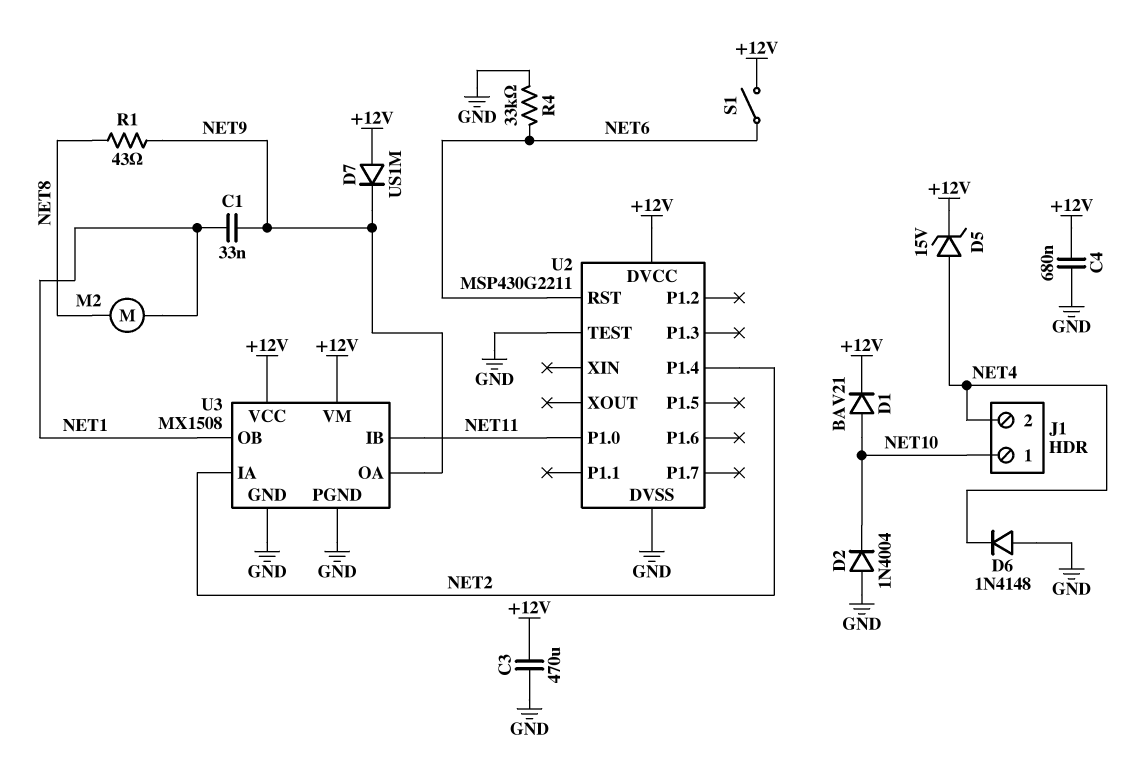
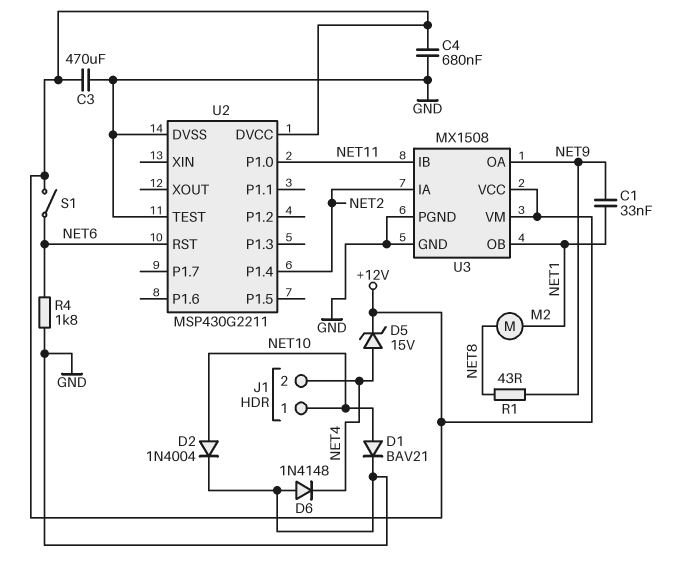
D1: diode BAV21 (A NET10, K +12V) -> diode BAV21 (A NET10, K GND)
D2: diode 1N4004 (A GND, K NET10) -> diode 1N4004 (A NET10, K GND)
D7: diode US1M (A +12V, K NET9) -> none
R4: 33k (GND, NET6) -> 1.8k (GND, NET6)

